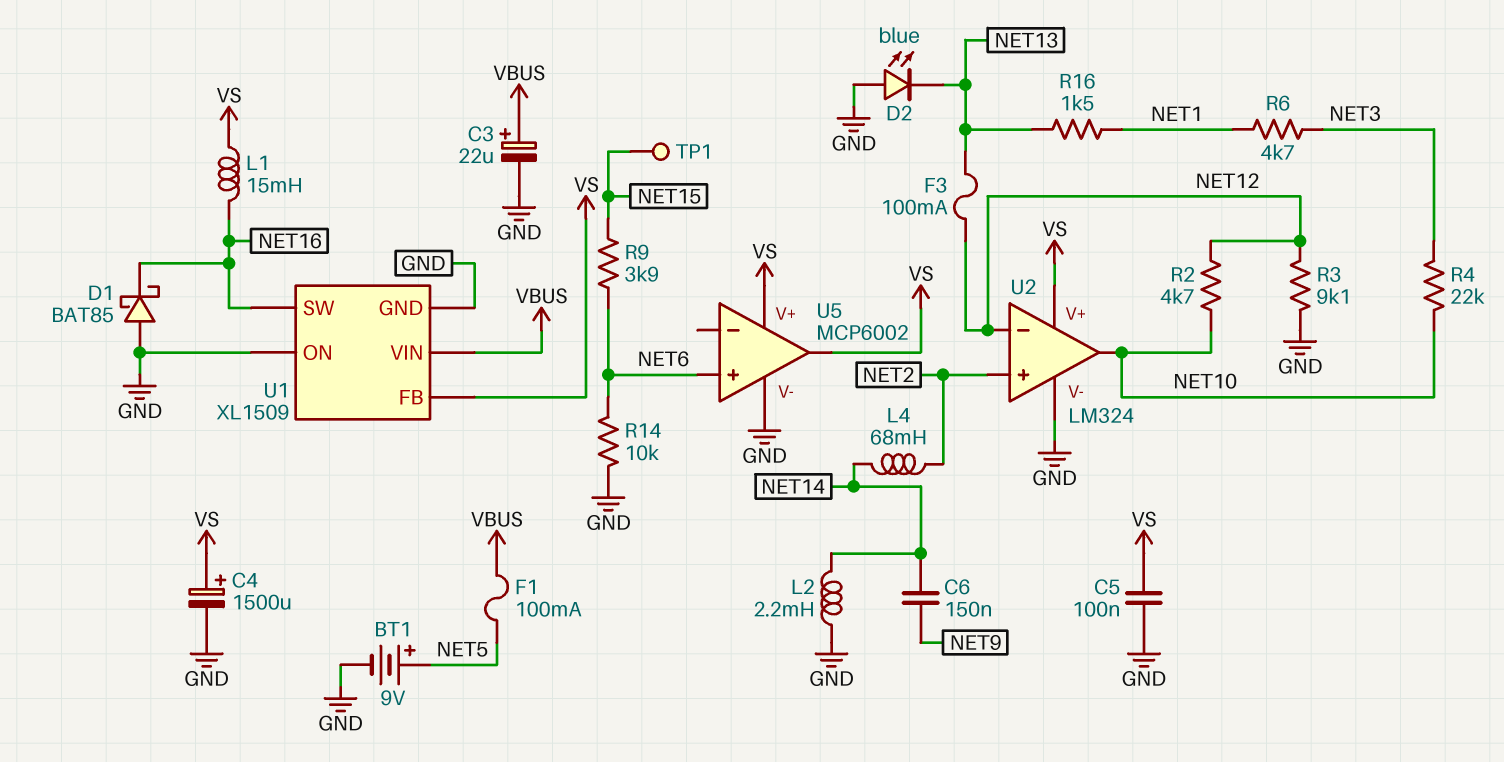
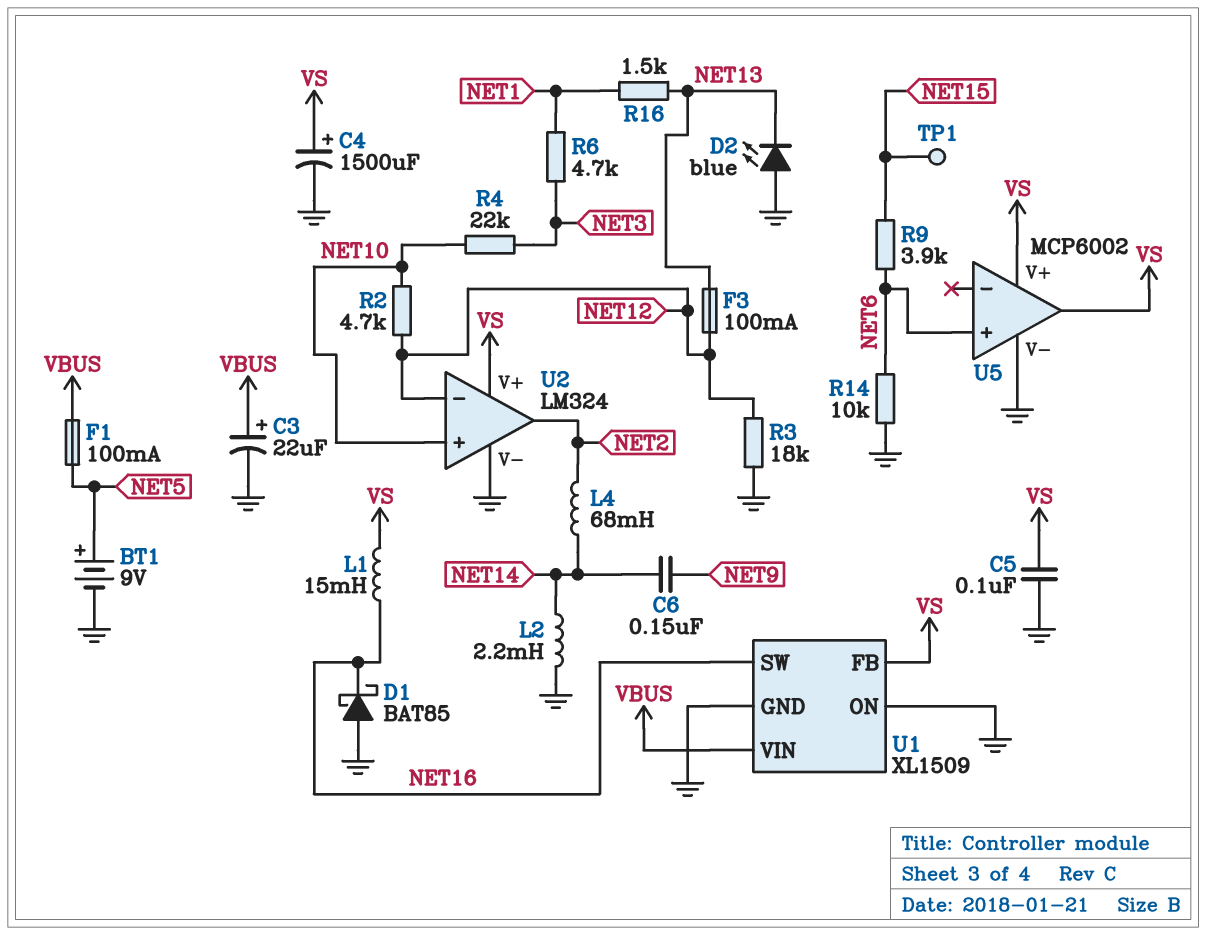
R3: 9.1k (GND, NET12) -> 18k (GND, NET12)
U2 pin in+: NET2 -> NET10
U2 pin out: NET10 -> NET2

